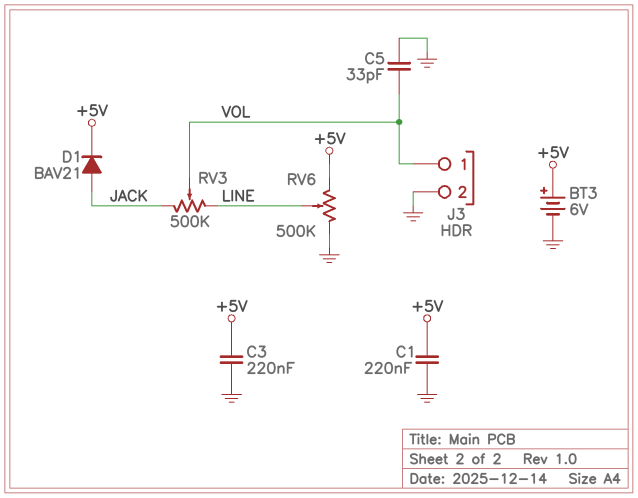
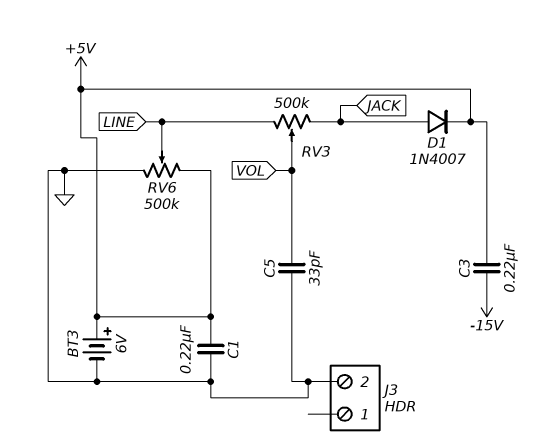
C3: 220nF (+5V, GND) -> 220nF (+5V, -15V)
D1: diode BAV21 (A JACK, K +5V) -> diode 1N4007 (A JACK, K +5V)
J3 pin 1: VOL -> none

